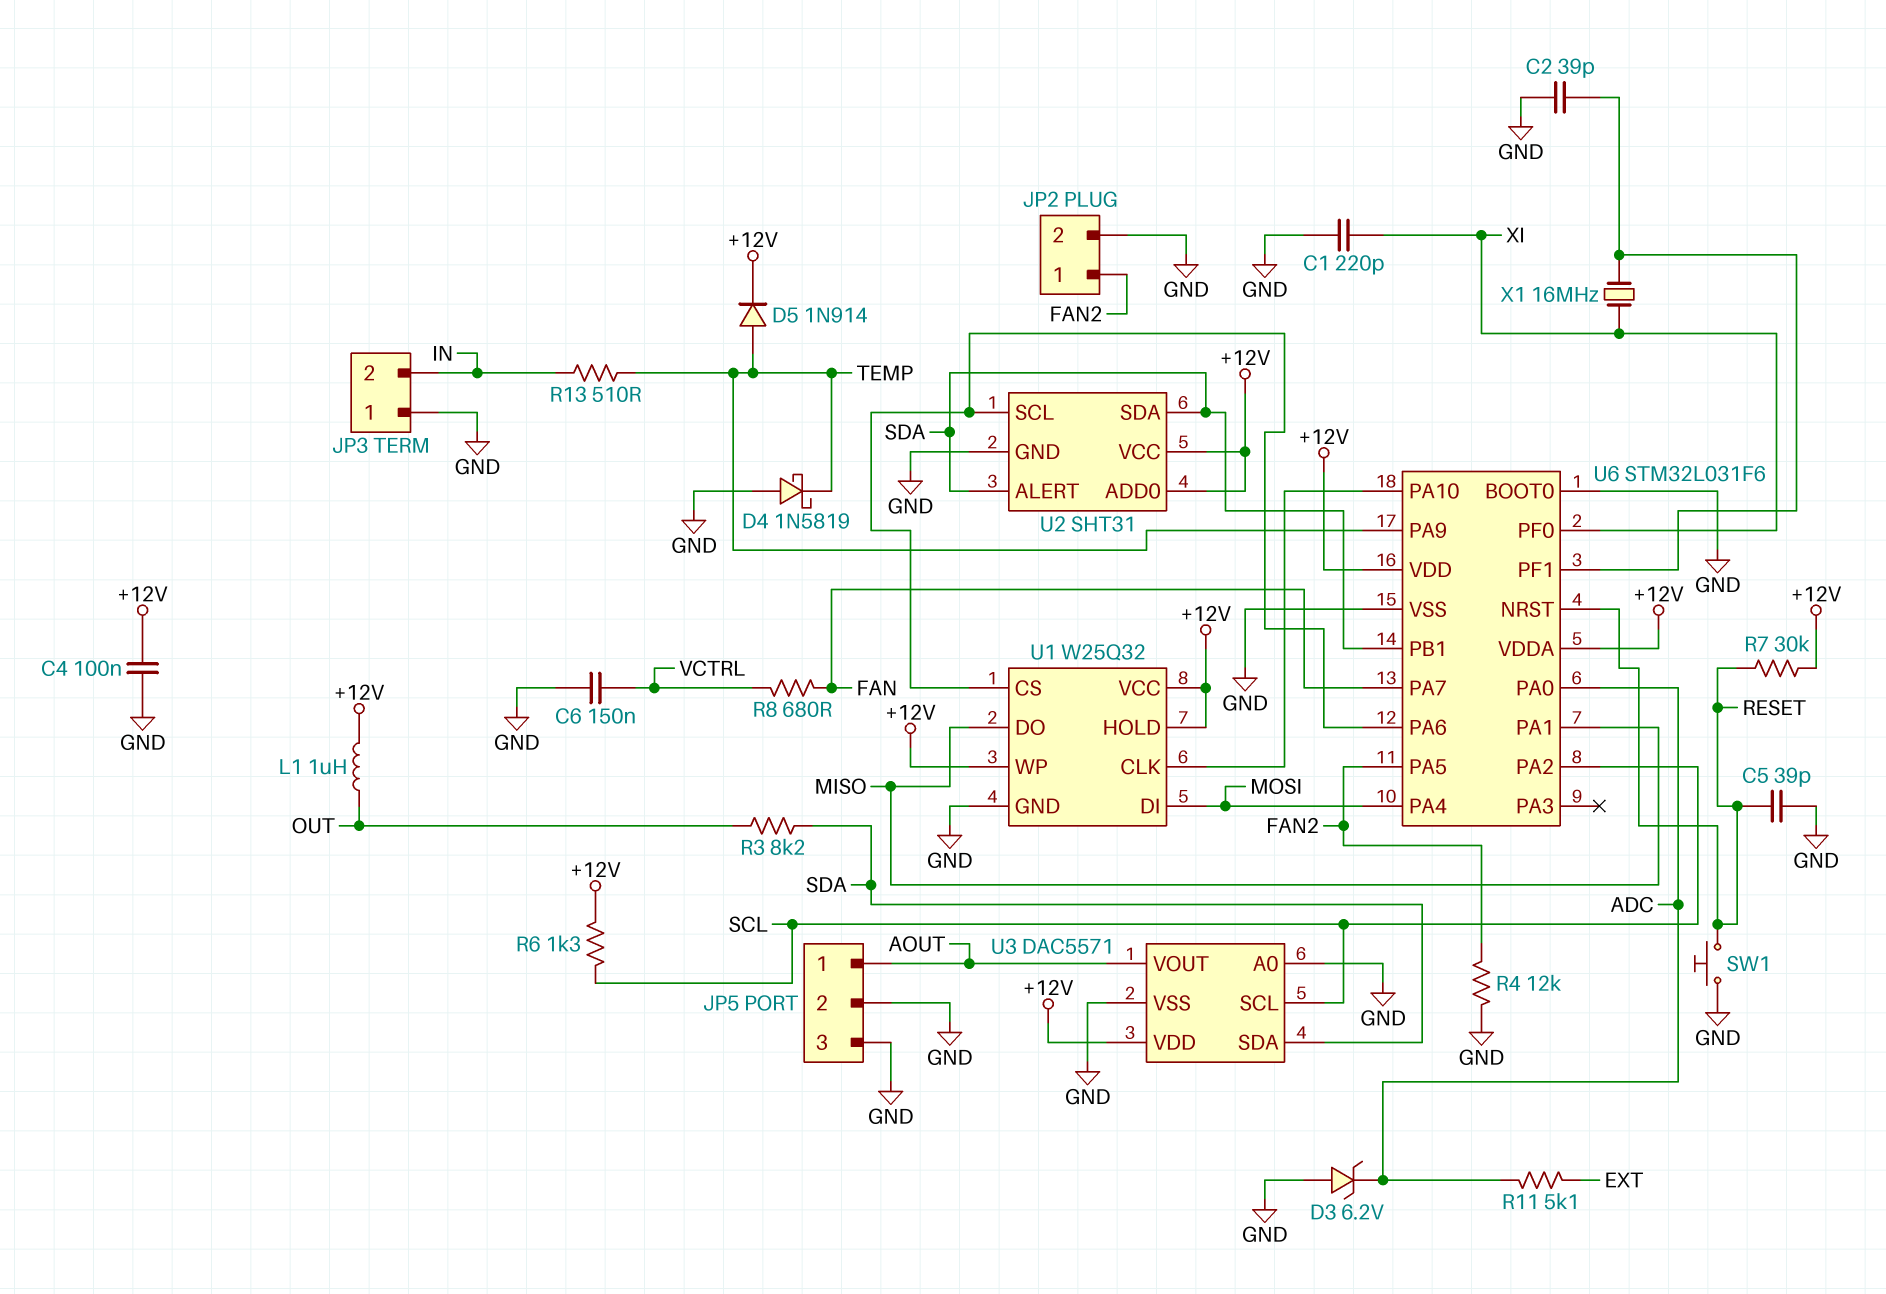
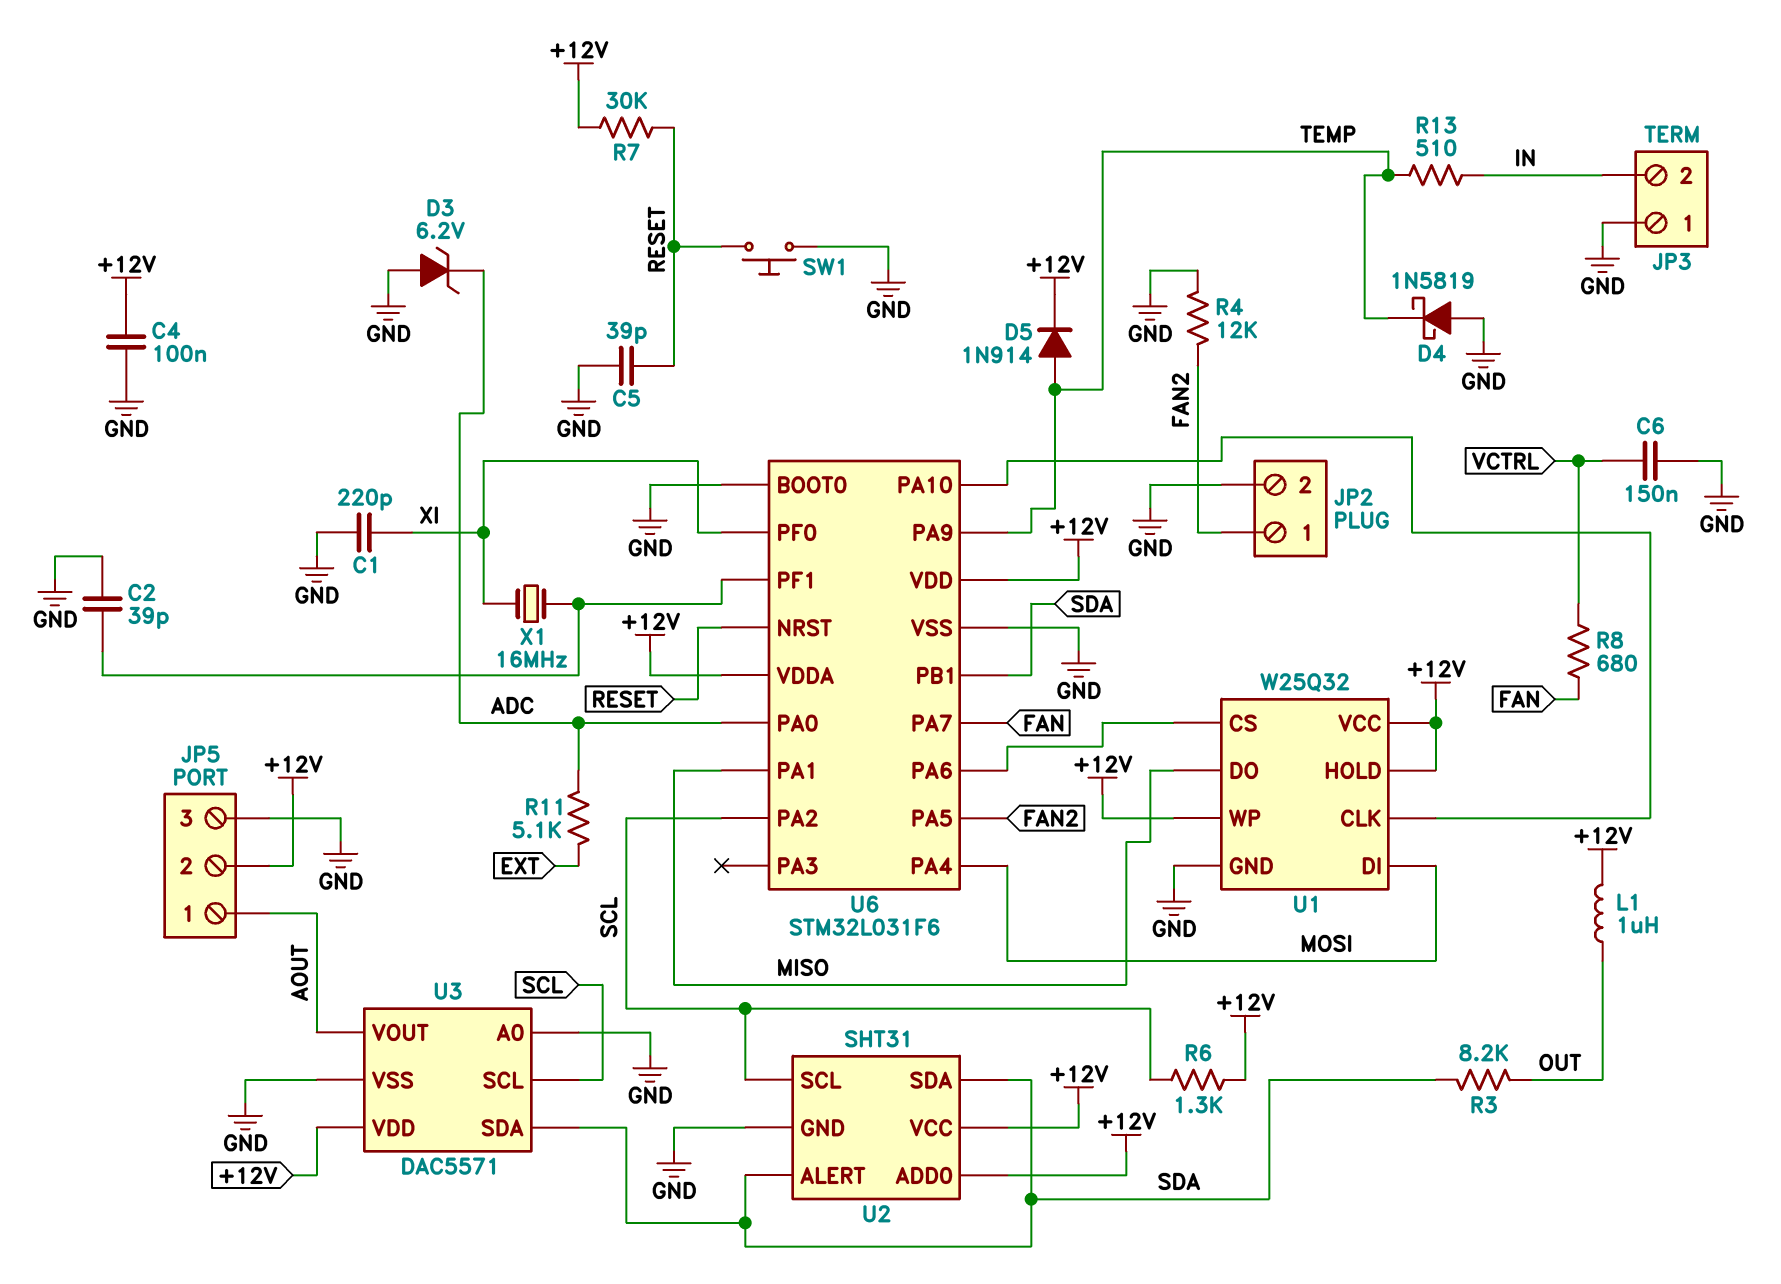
JP5 pin 2: GND -> +12V
U2 pin SCL: U1/CS -> SCL

